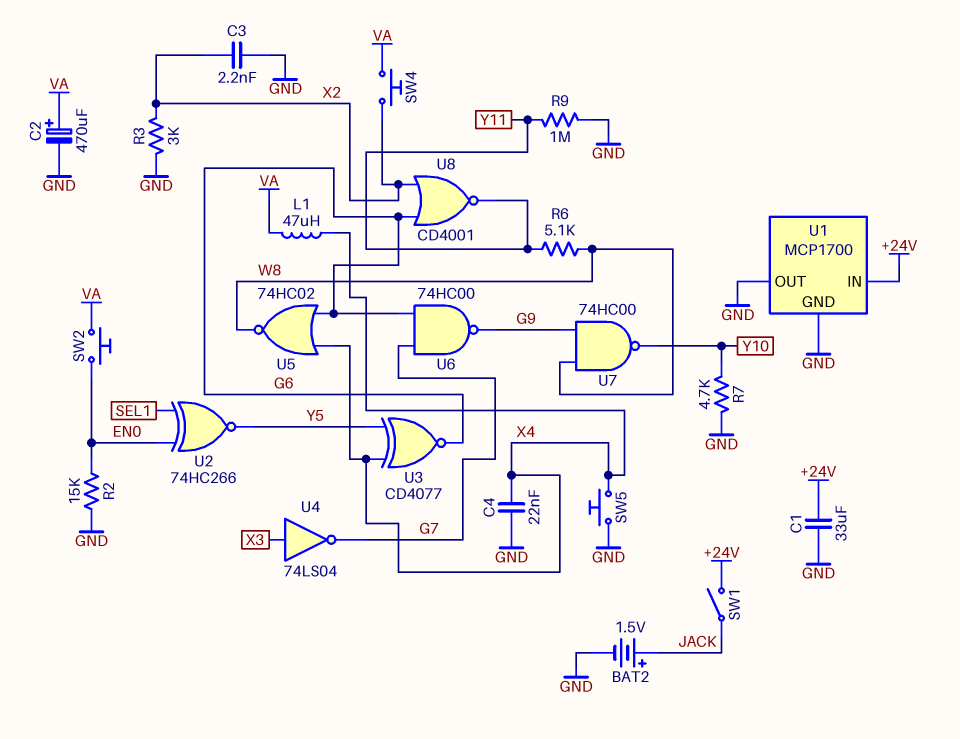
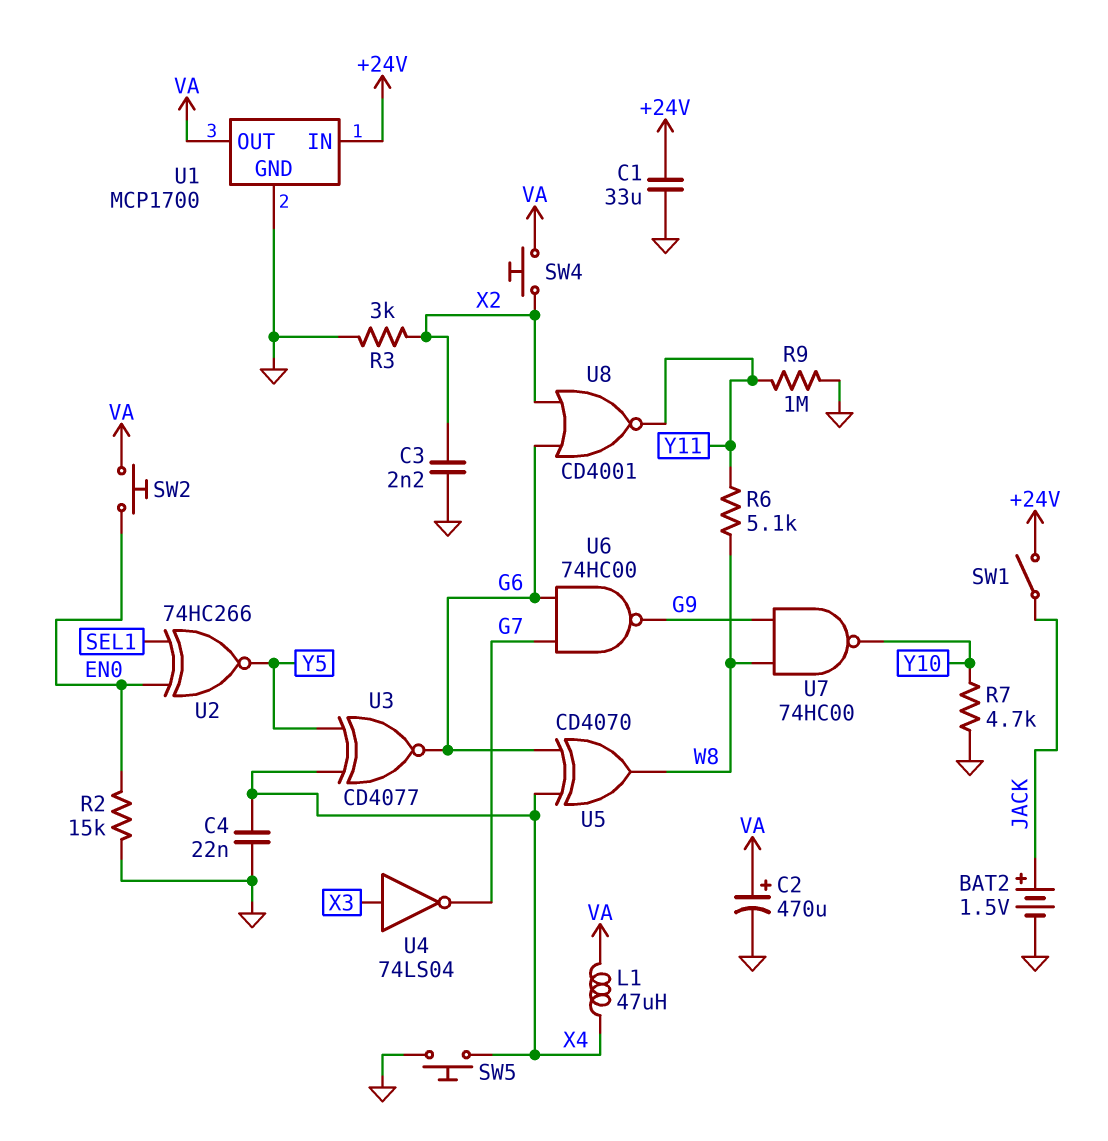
U1 pin OUT: GND -> VA
U5: NOR 74HC02 (in G6, in X4, out W8) -> XOR CD4070 (in G6, in X4, out W8)

